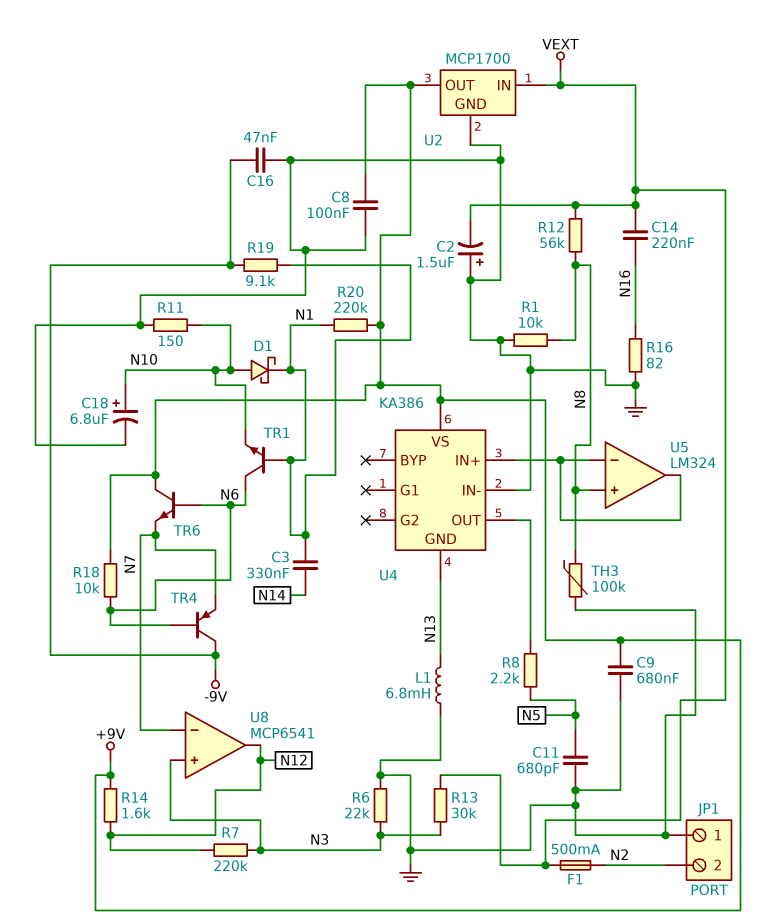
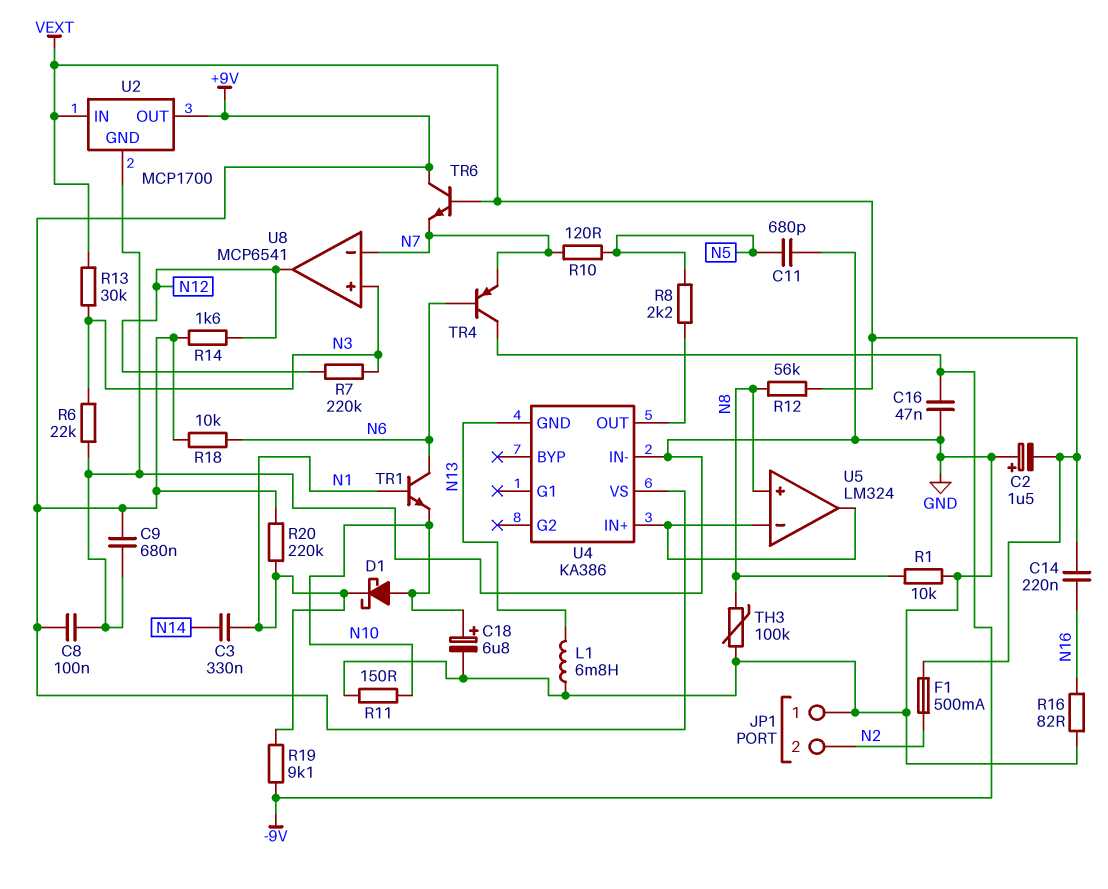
R10: none -> 120 (N5, N7)
TR6: NPN (B N6, C +9V, E N7) -> NPN (B VEXT, C +9V, E N7)

